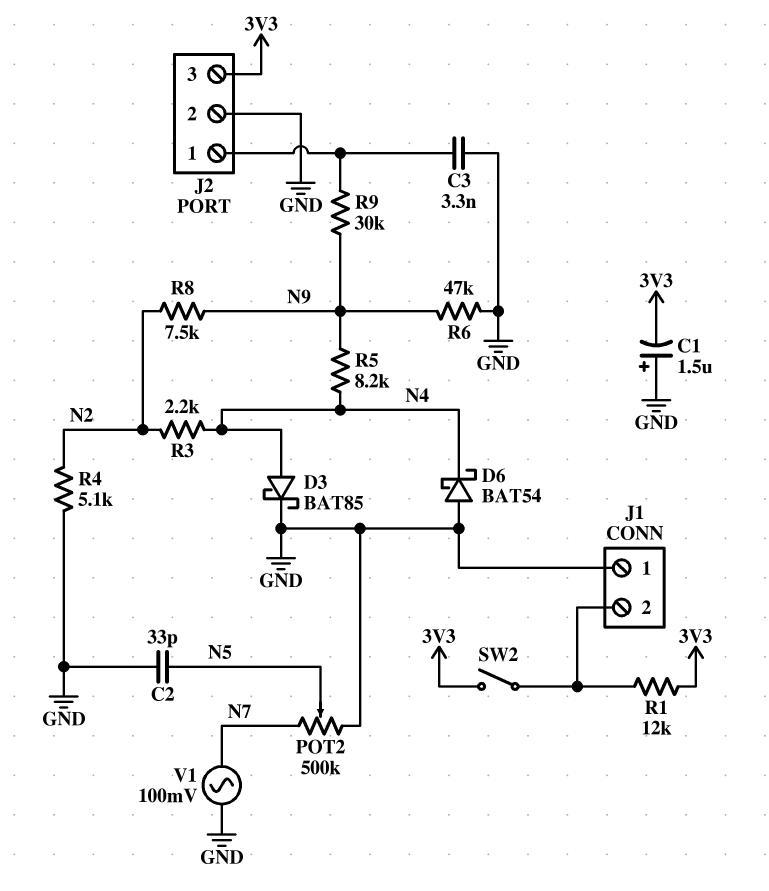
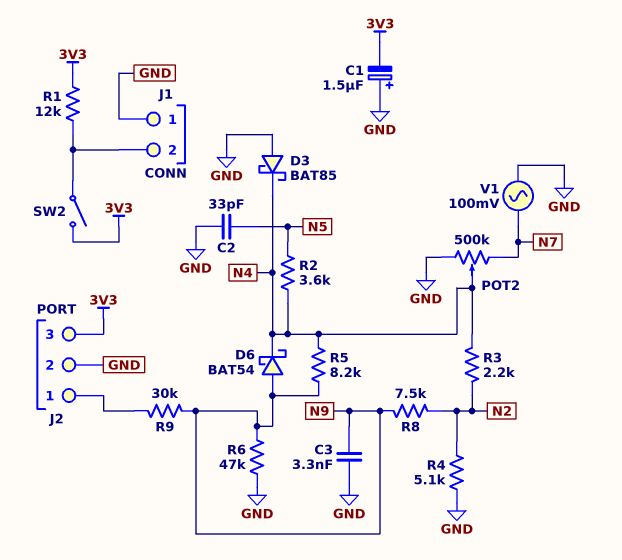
C3: 3.3nF (GND, J2/1) -> 3.3nF (GND, N9)
D3: schottky BAT85 (A N4, K GND) -> schottky BAT85 (A GND, K N4)
D6: schottky BAT54 (A GND, K N4) -> schottky BAT54 (A N9, K N4)
POT2: 500k (GND, N7, wiper N5) -> 500k (GND, N7, wiper N4)
R2: none -> 3.6k (N4, N5)

